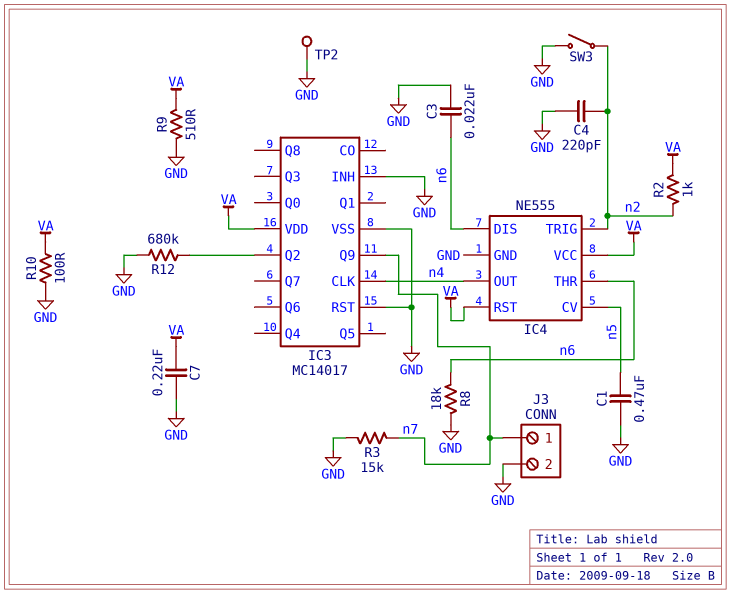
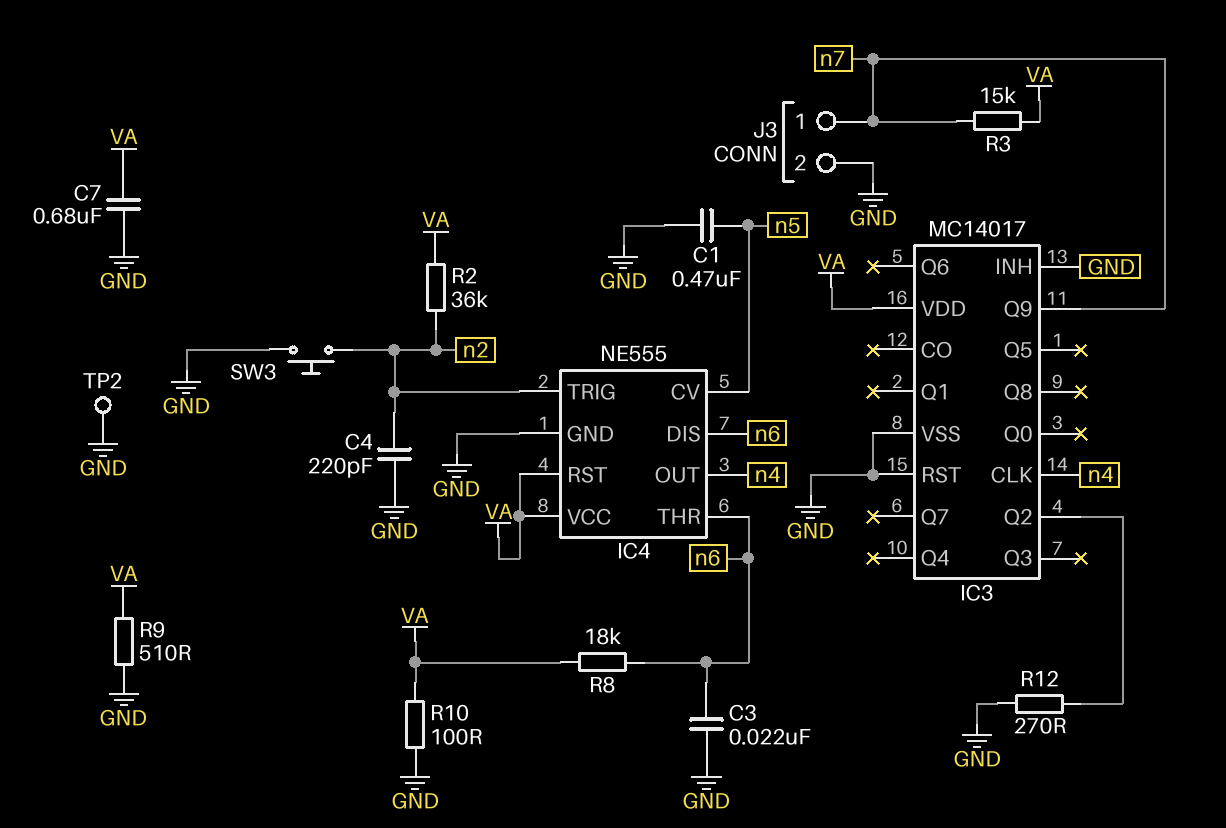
C7: 220nF (GND, VA) -> 680nF (GND, VA)
R2: 1k (VA, n2) -> 36k (VA, n2)
R3: 15k (GND, n7) -> 15k (VA, n7)
R8: 18k (GND, n6) -> 18k (VA, n6)
R12: 680k (GND, IC3/Q2) -> 270 (GND, IC3/Q2)
SW3: switch (GND, n2) -> button (GND, n2)

